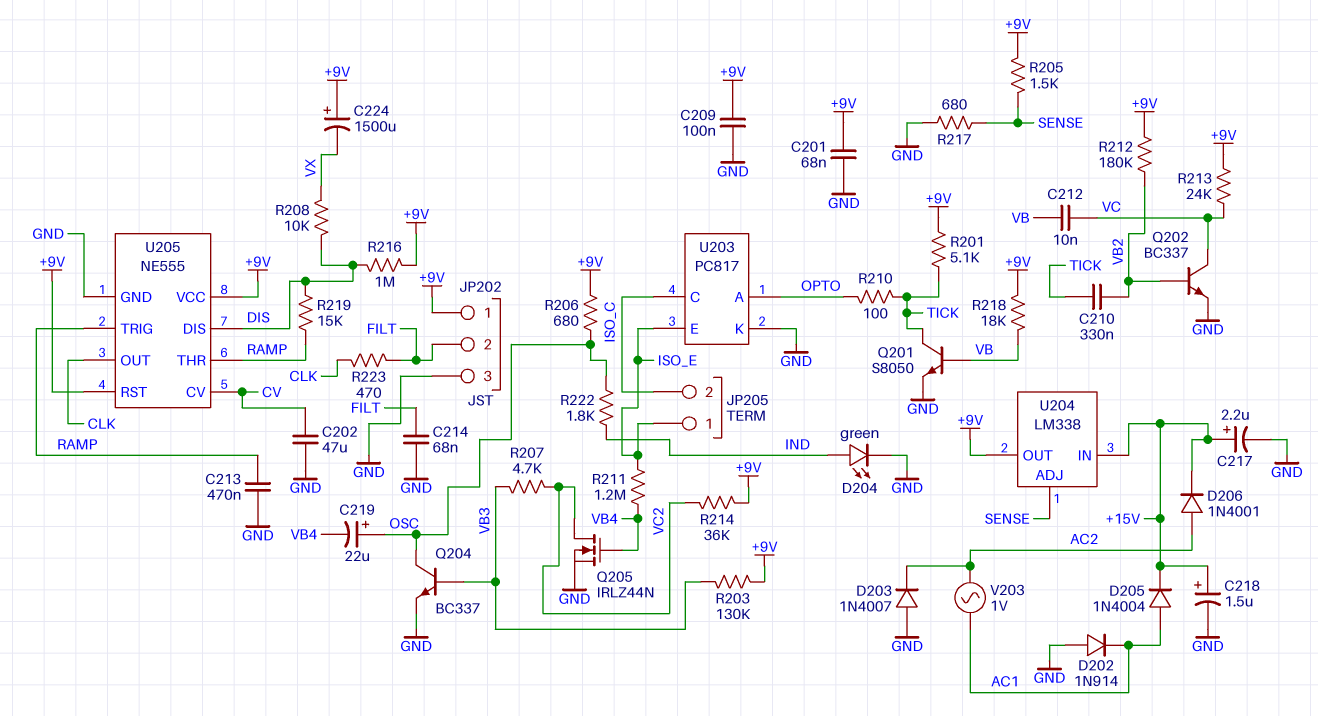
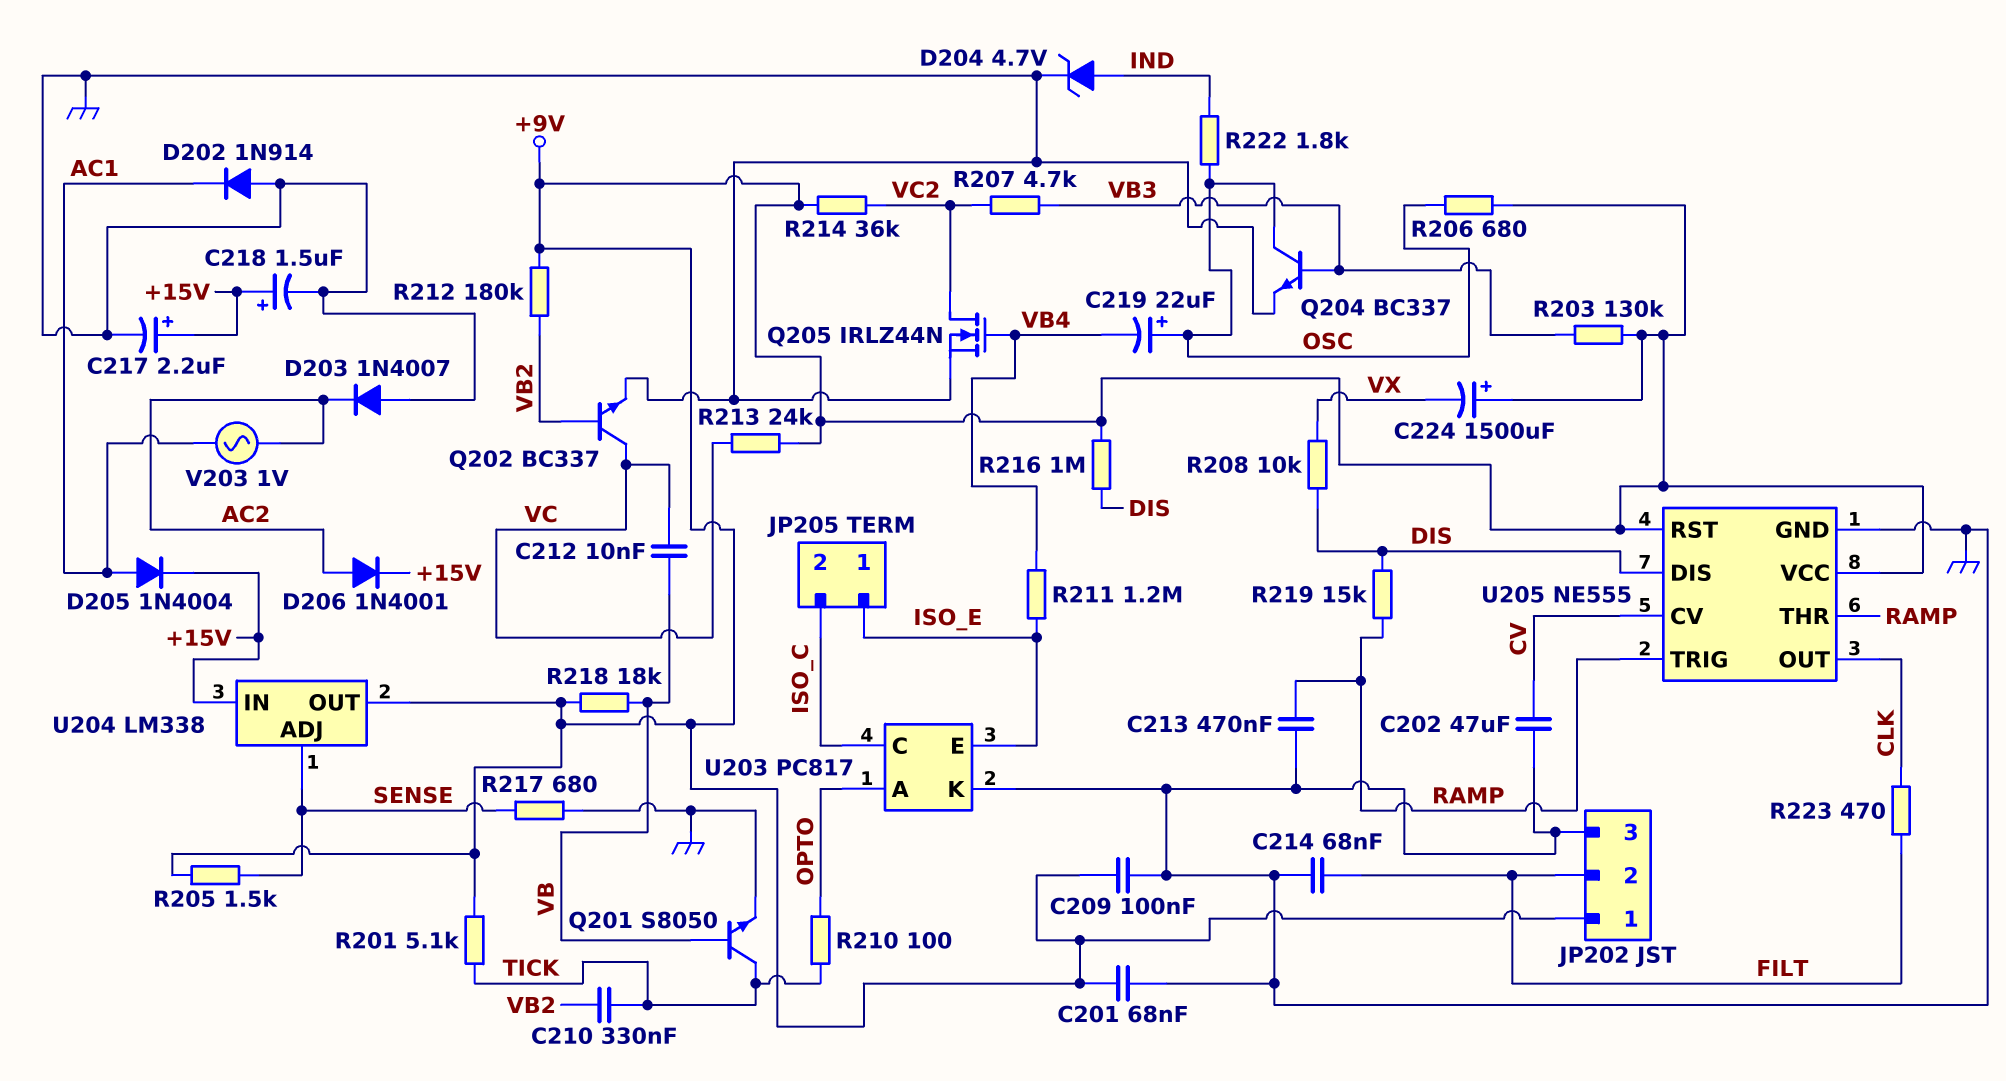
D204: LED green (A IND, K GND) -> zener 4.7V (A IND, K GND)

